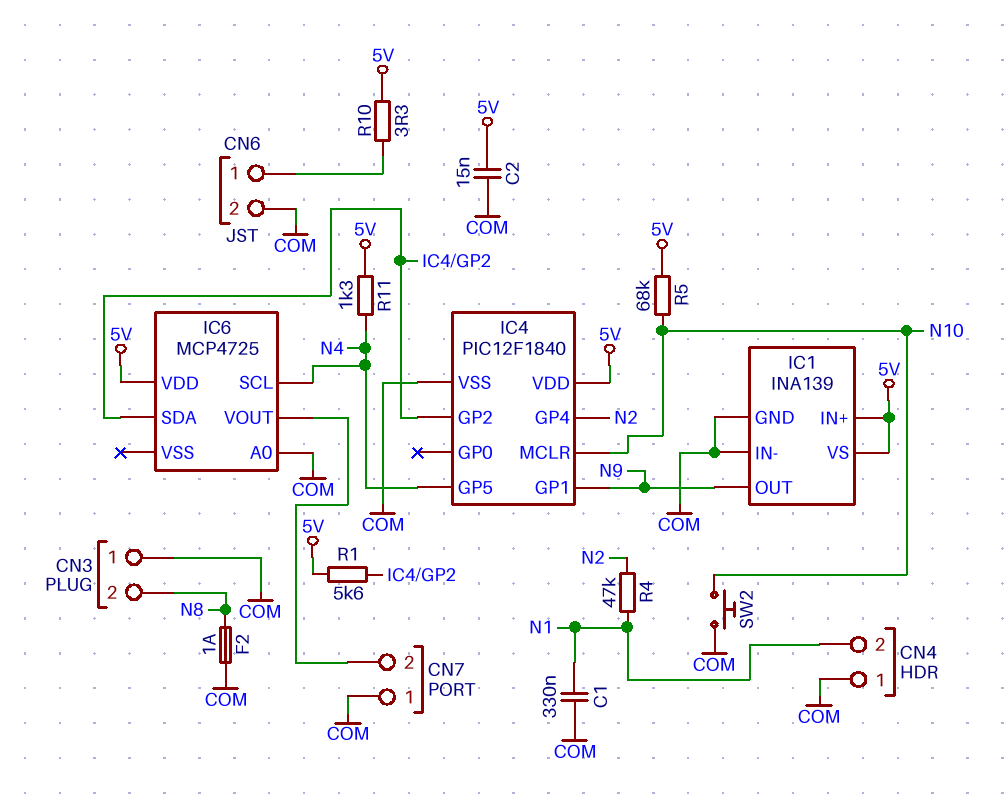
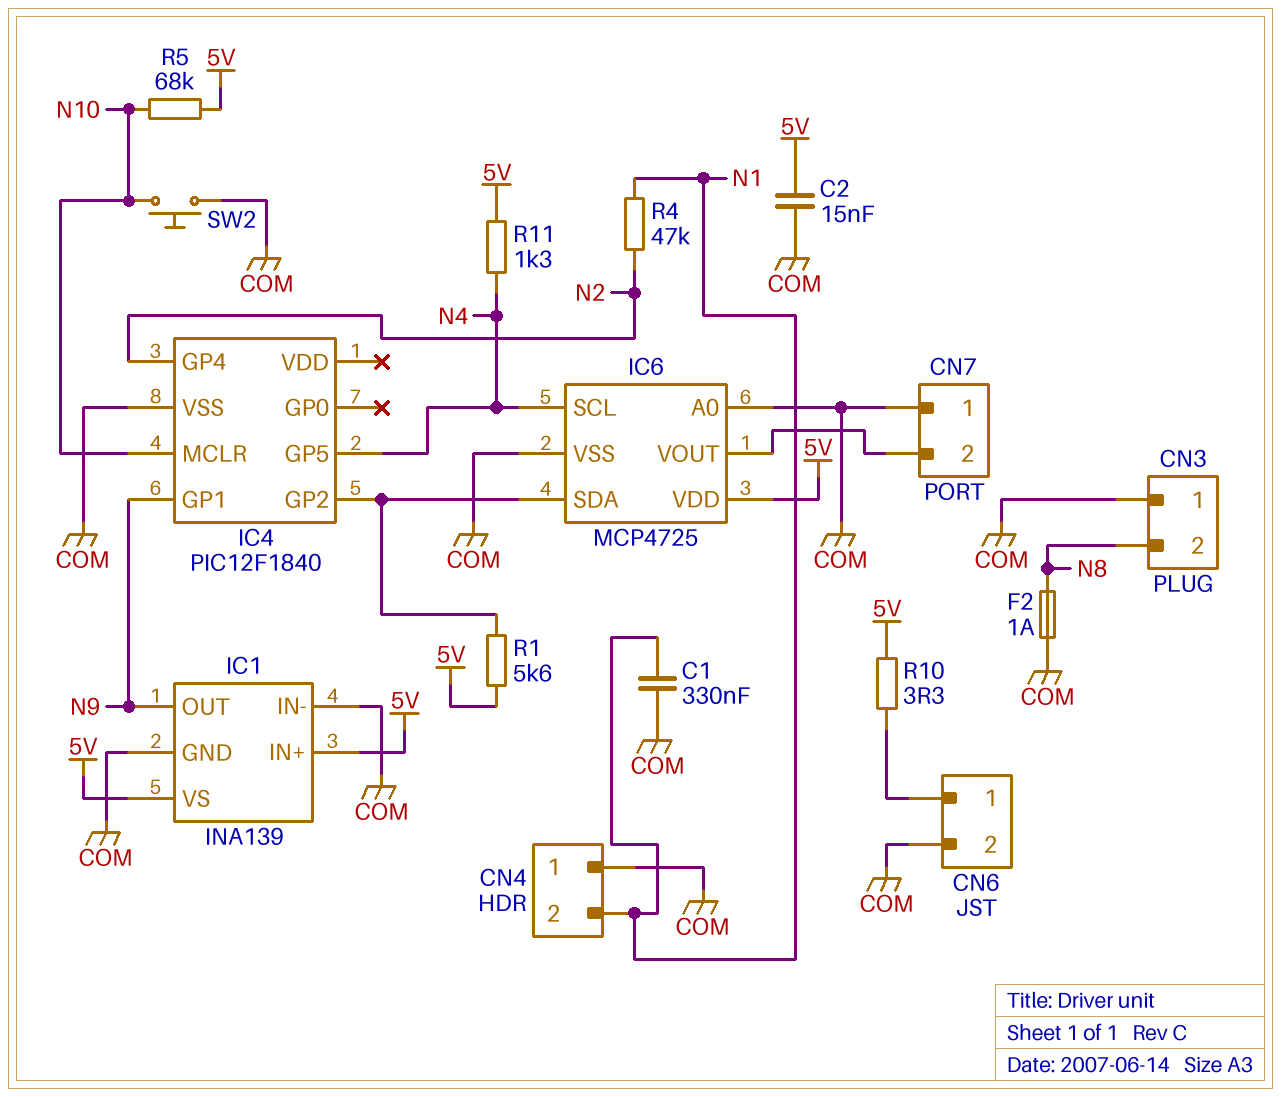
IC4 pin VDD: 5V -> none
IC6 pin VSS: none -> COM

